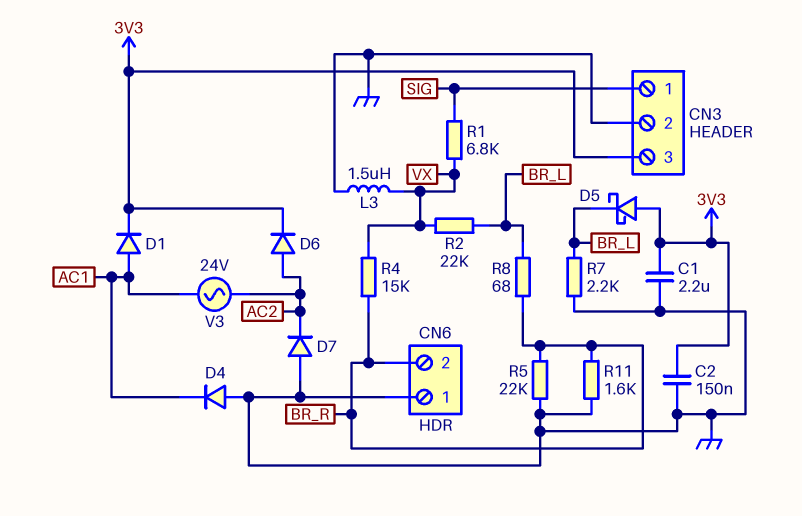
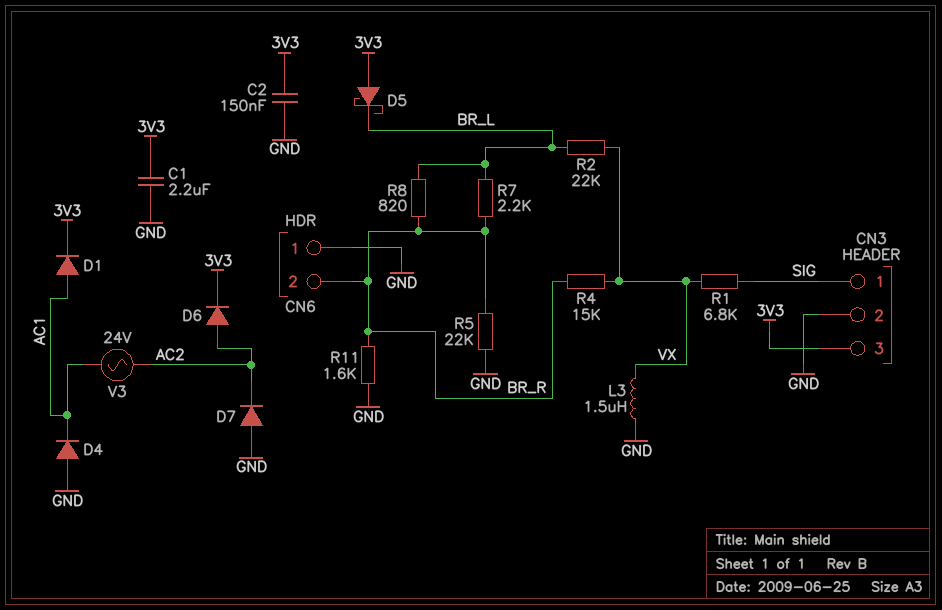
R7: 2.2k (BR_L, GND) -> 2.2k (BR_L, BR_R)
R8: 68 (BR_L, BR_R) -> 820 (BR_L, BR_R)

